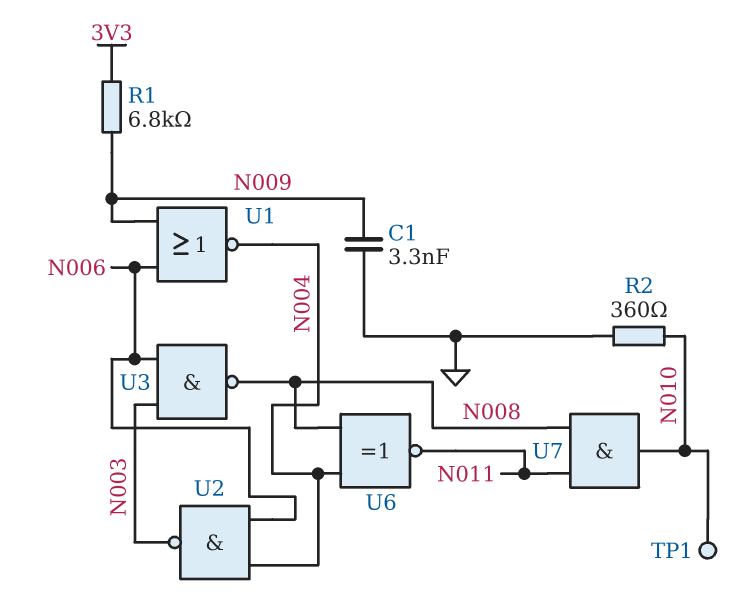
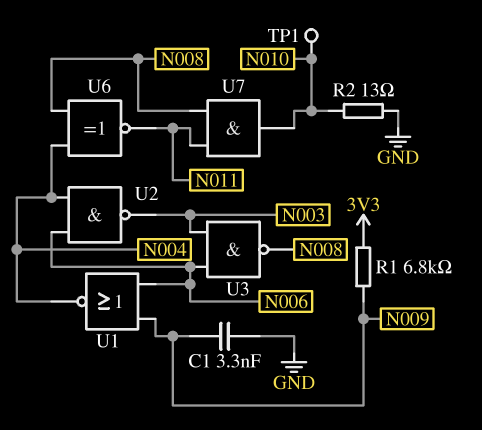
R2: 360 (GND, N010) -> 13 (GND, N010)

